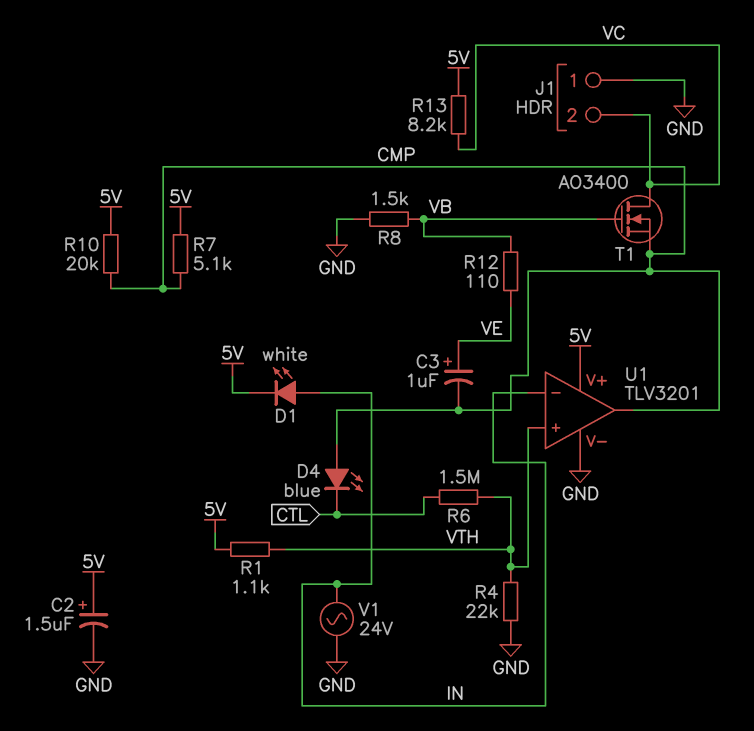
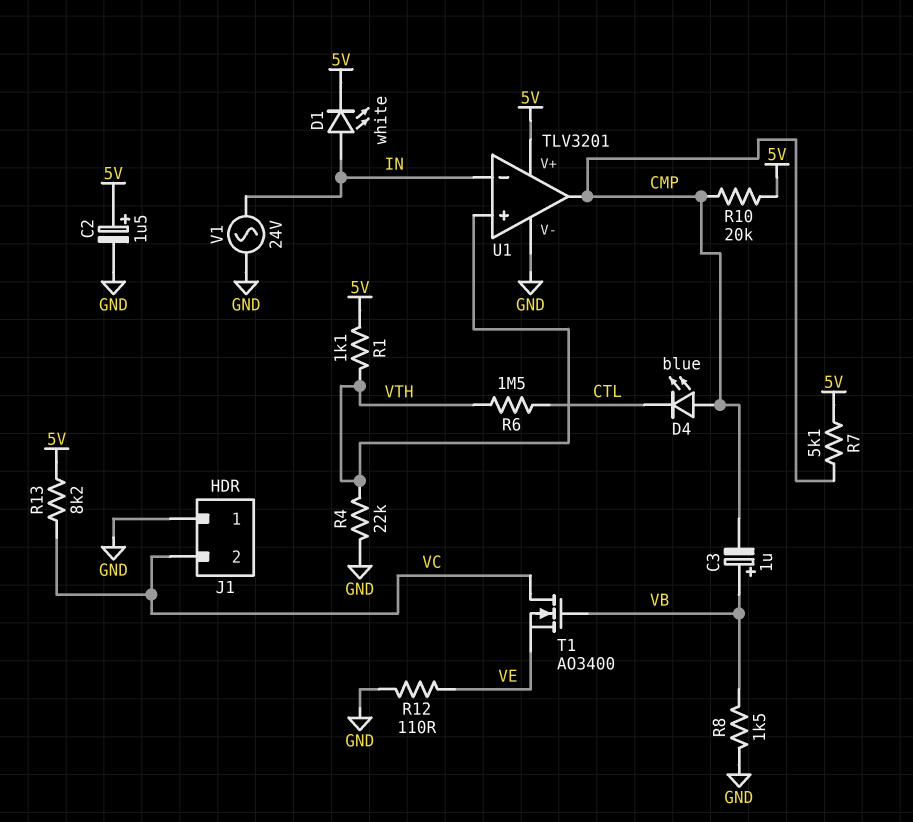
C3: 1uF (plus VE, minus CMP) -> 1uF (plus VB, minus CMP)
R12: 110 (VB, VE) -> 110 (GND, VE)
T1: NMOS AO3400 (G VB, D VC, S CMP) -> NMOS AO3400 (G VB, D VC, S VE)

